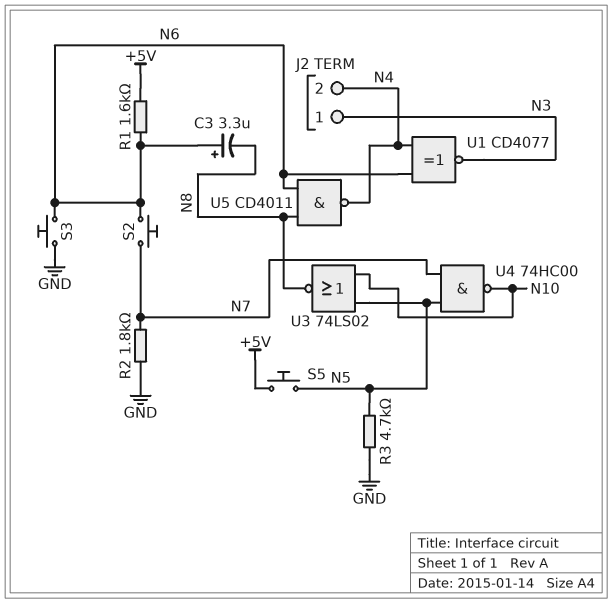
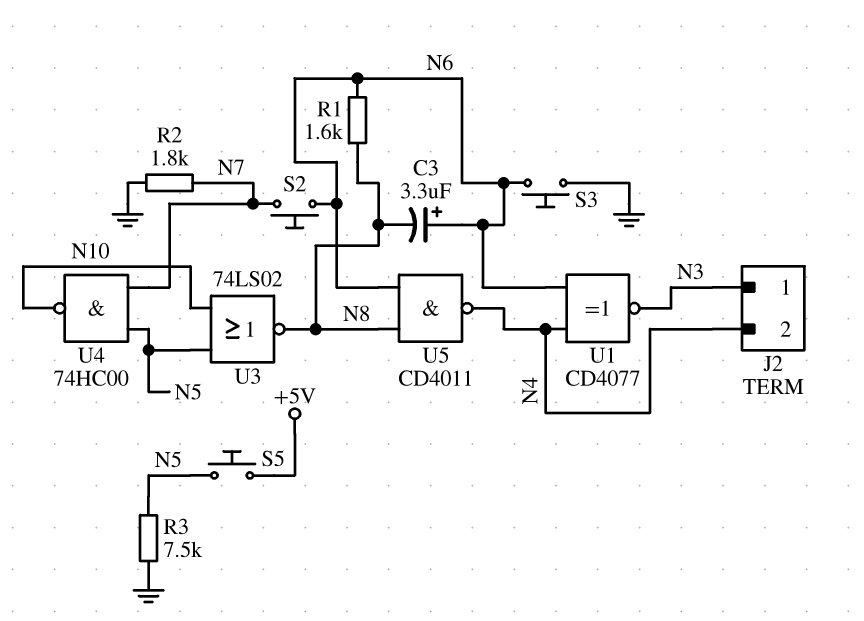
R1: 1.6k (+5V, N6) -> 1.6k (N6, N8)
R3: 4.7k (GND, N5) -> 7.5k (GND, N5)

